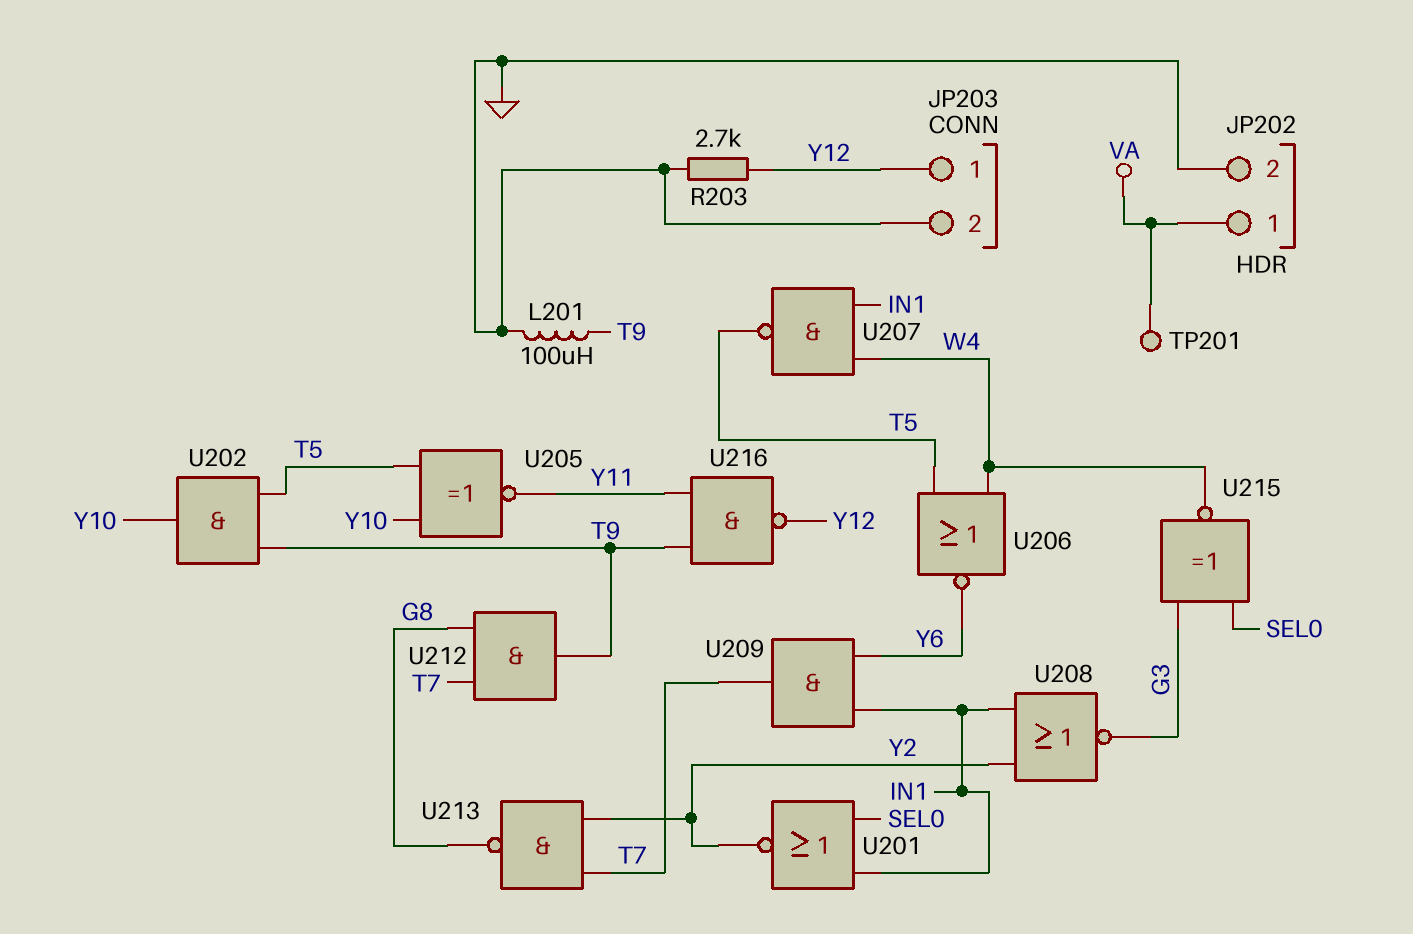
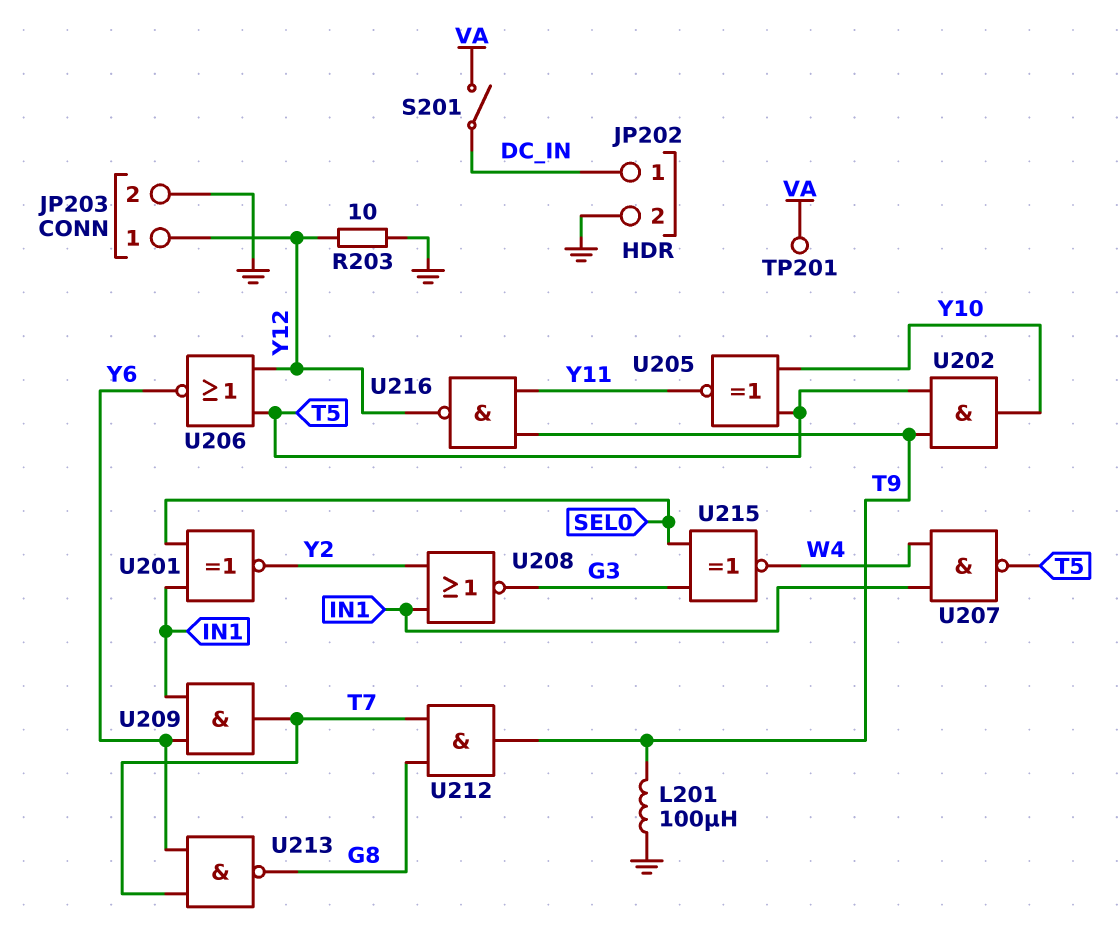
JP202 pin 1: VA -> DC_IN
R203: 2.7k (GND, Y12) -> 10 (GND, Y12)
S201: none -> switch (DC_IN, VA)
U201: NOR (in IN1, in SEL0, out Y2) -> XNOR (in IN1, in SEL0, out Y2)
U206: NOR (in T5, in W4, out Y6) -> NOR (in T5, in Y12, out Y6)
U213: NAND (in T7, in Y2, out G8) -> NAND (in T7, in Y6, out G8)

